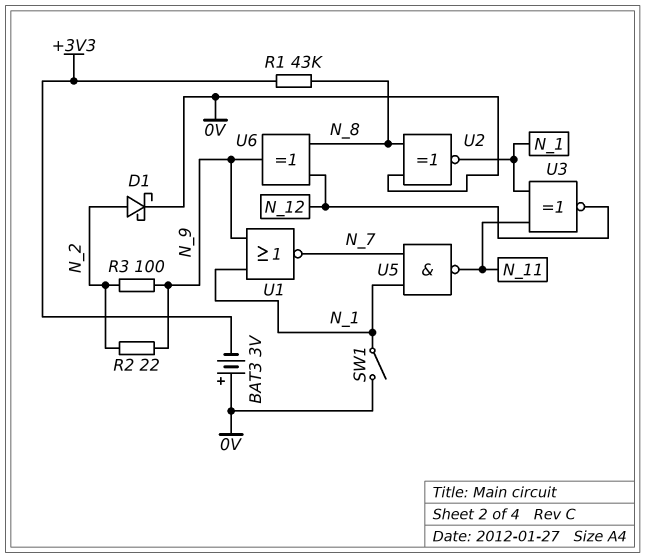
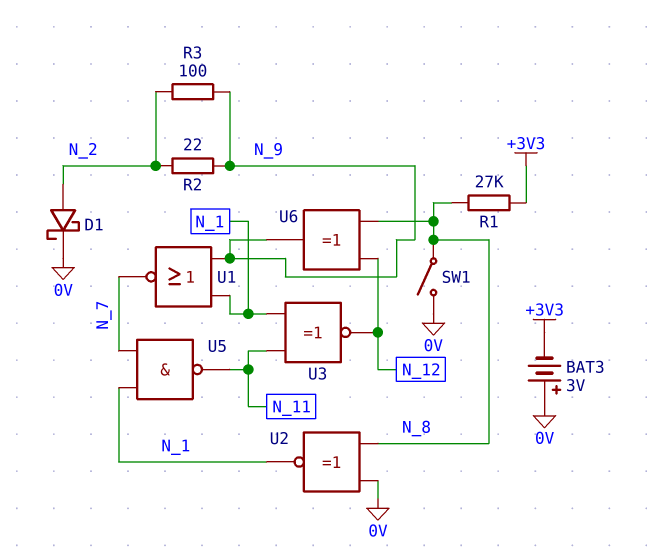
R1: 43k (+3V3, N_8) -> 27k (+3V3, N_8)
SW1: switch (0V, N_1) -> switch (0V, N_8)

